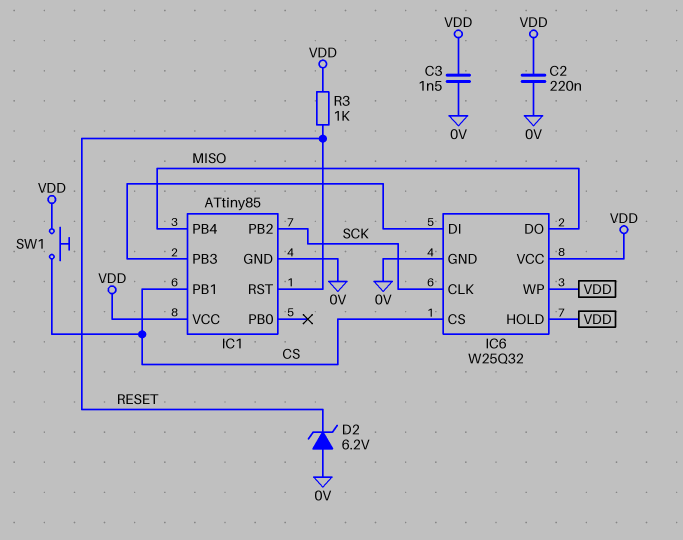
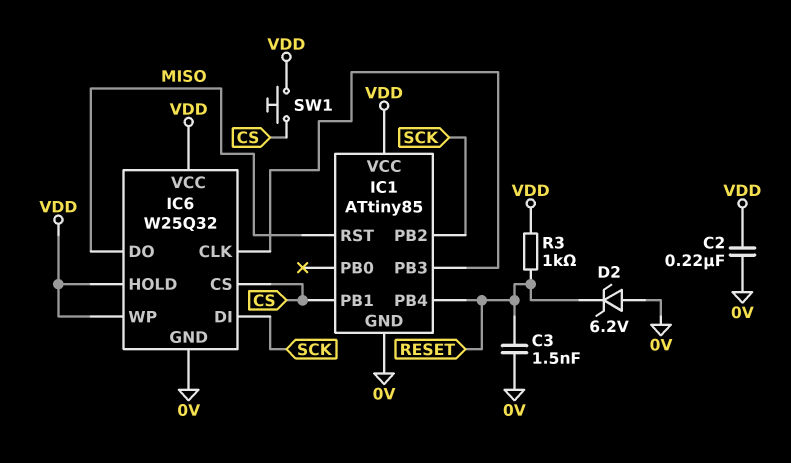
C3: 1.5nF (0V, VDD) -> 1.5nF (0V, RESET)
IC1 pin PB4: MISO -> RESET
IC1 pin RST: RESET -> MISO
IC6 pin CLK: SCK -> IC1/PB3
IC6 pin DI: IC1/PB3 -> SCK

